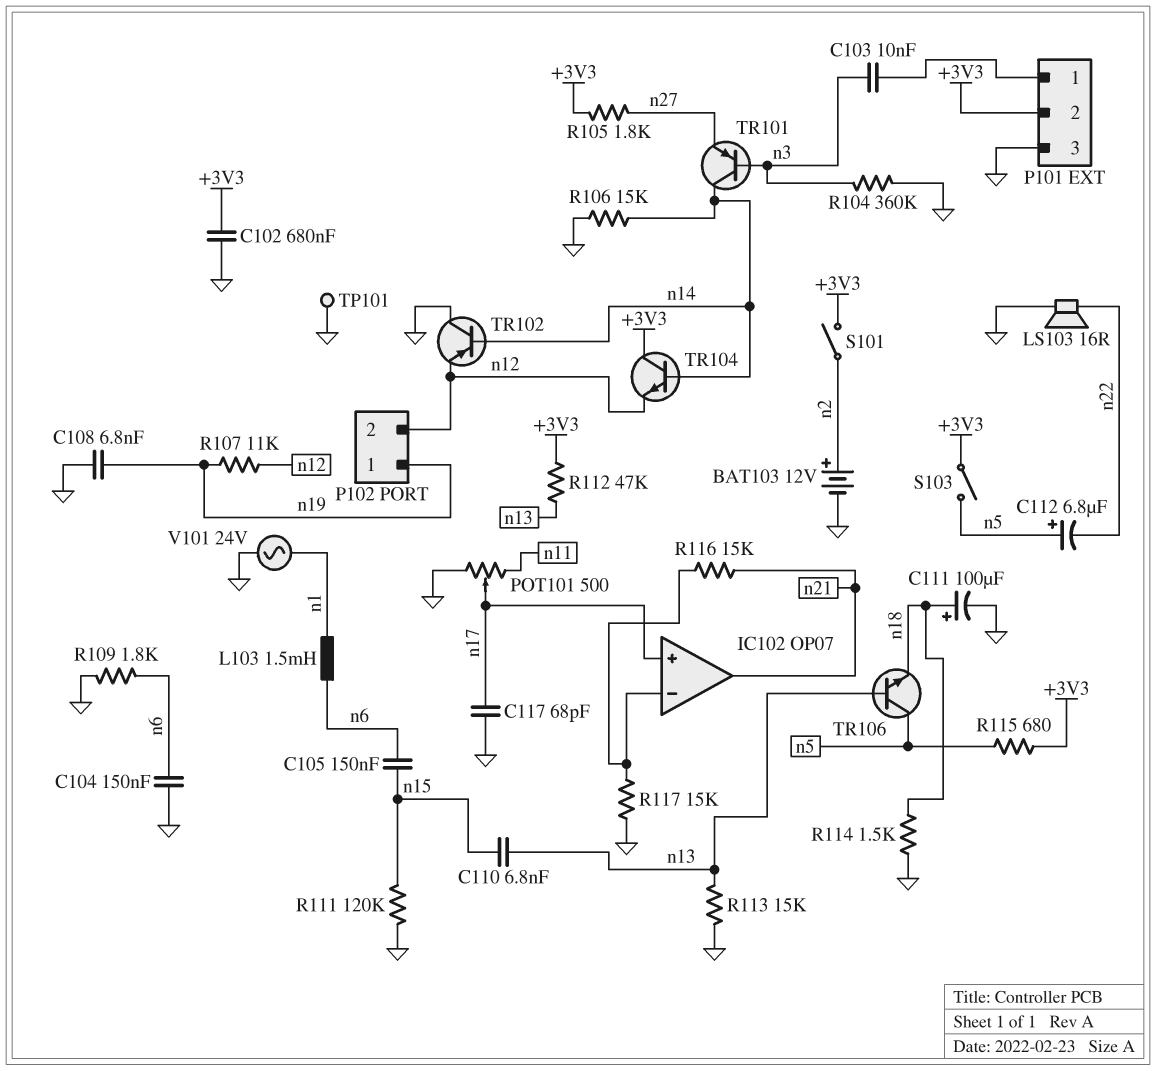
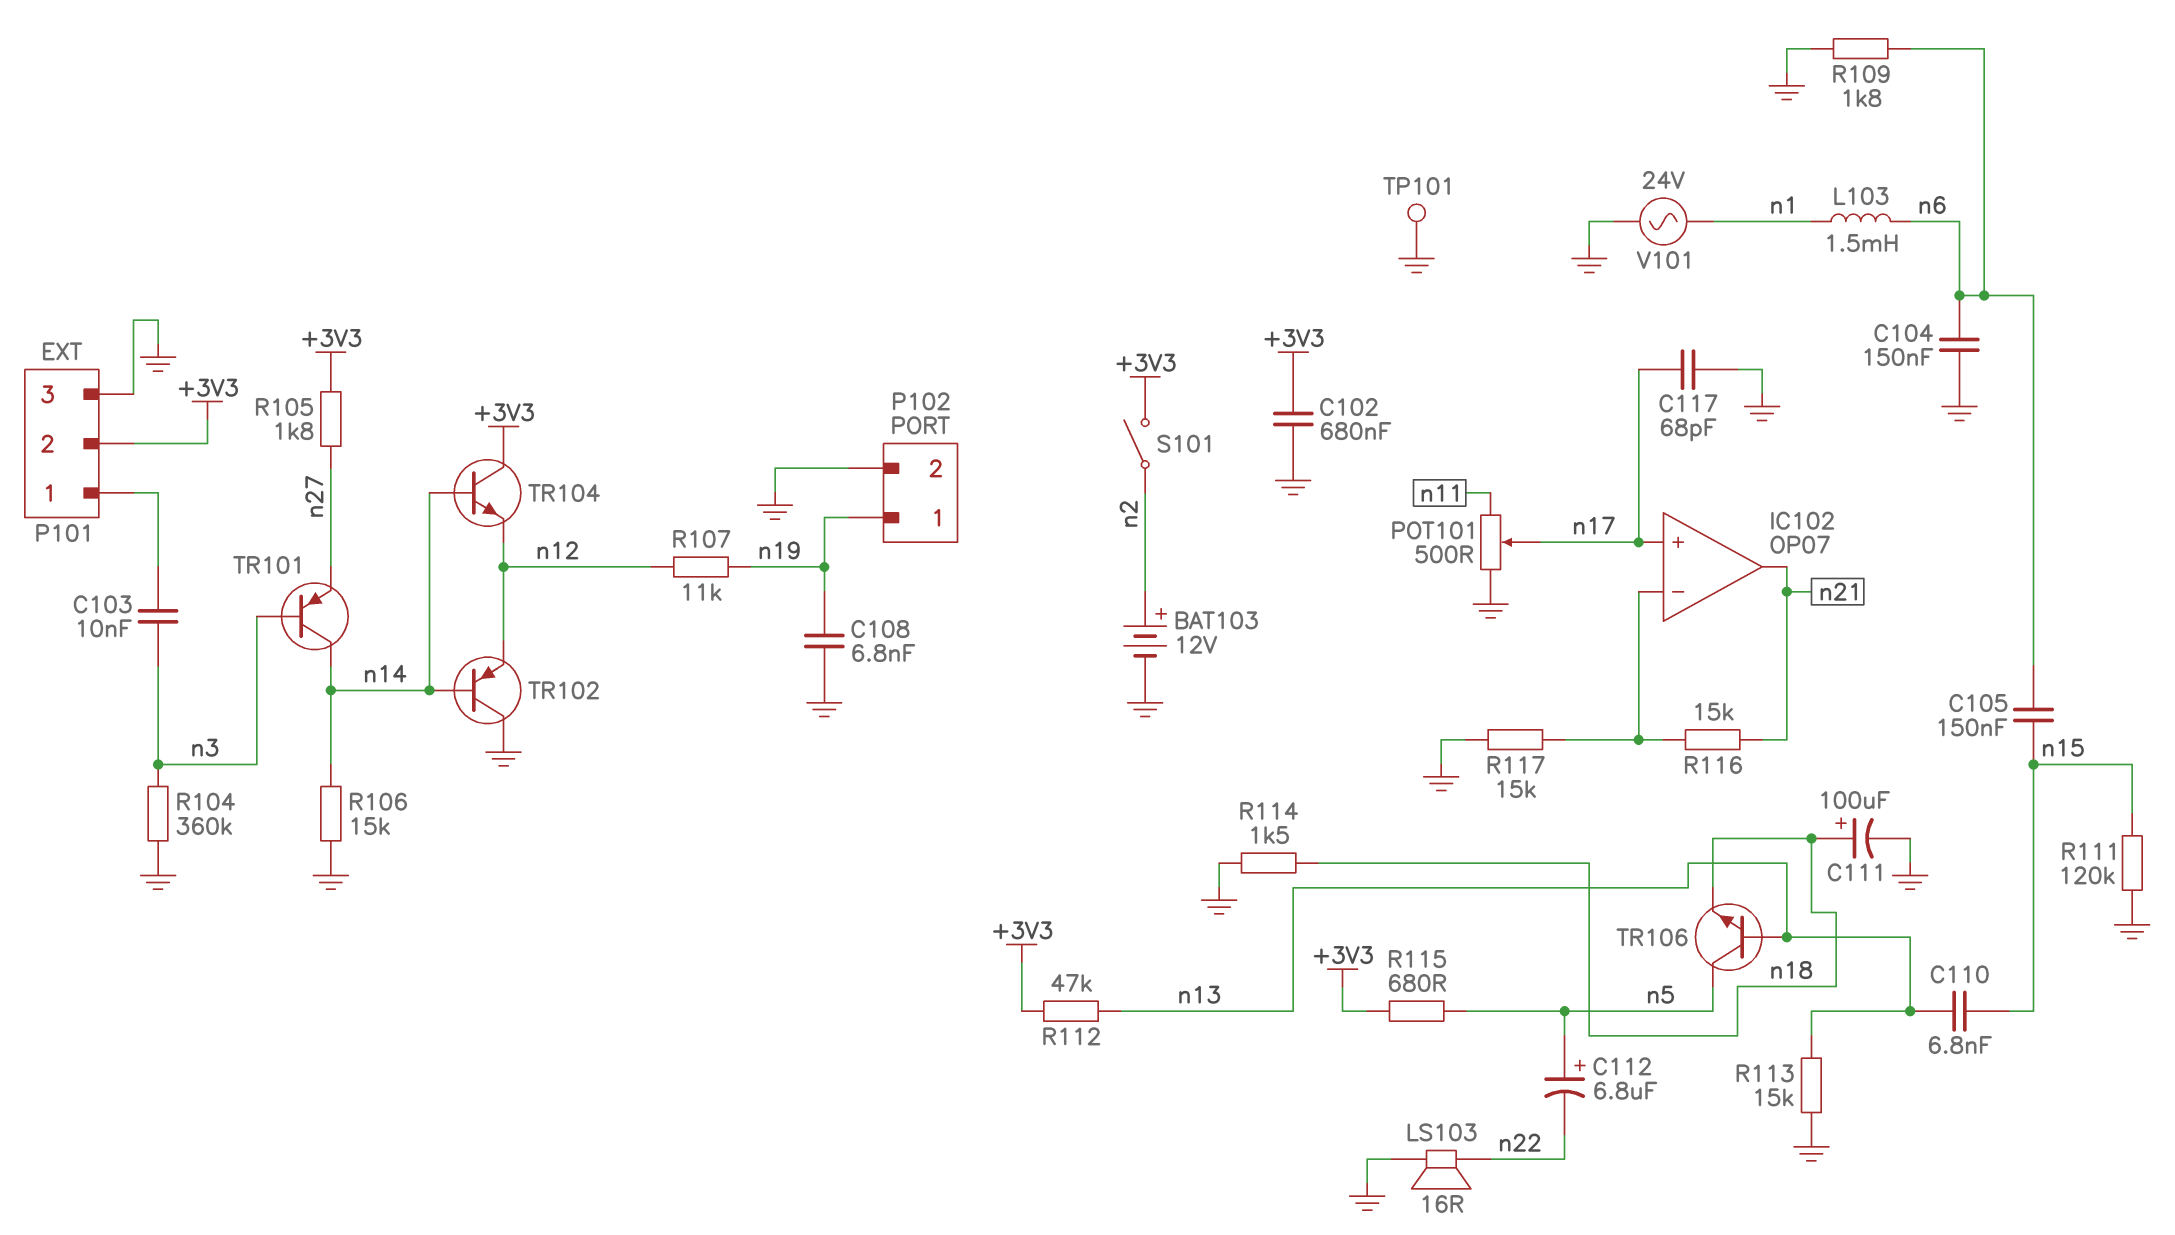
P102 pin 2: n12 -> GND
S103: switch (+3V3, n5) -> none

